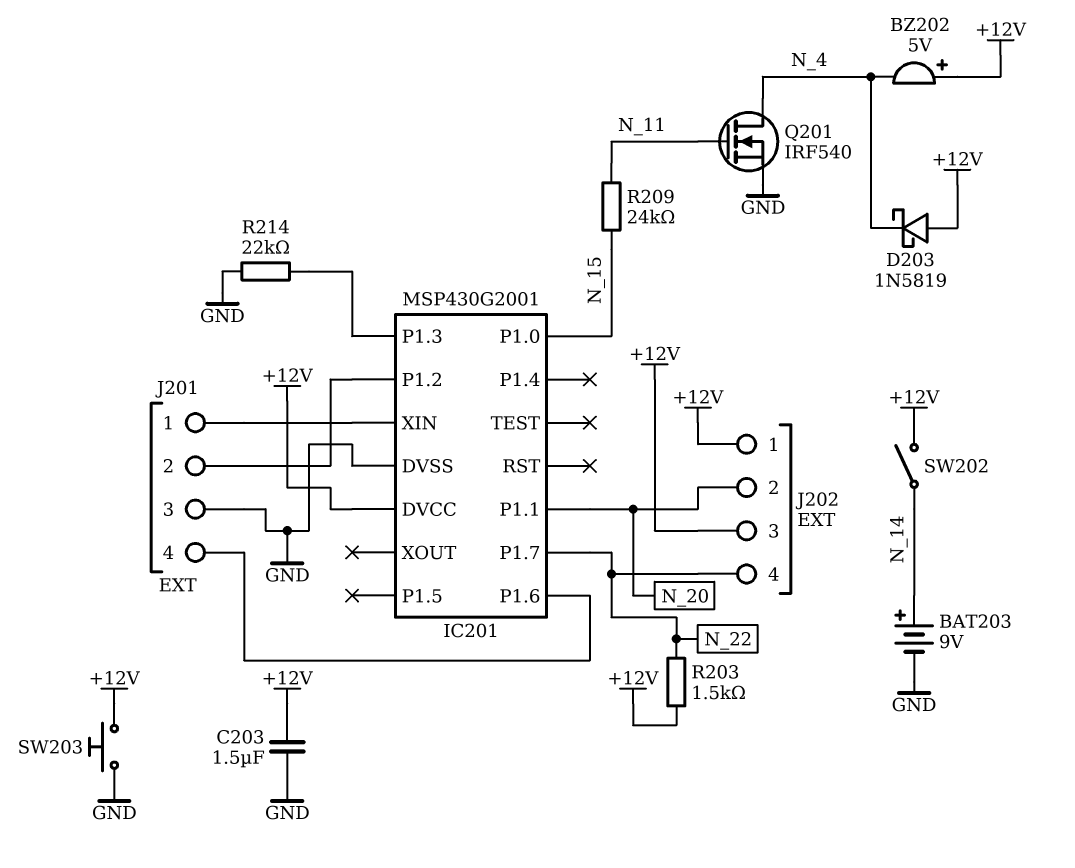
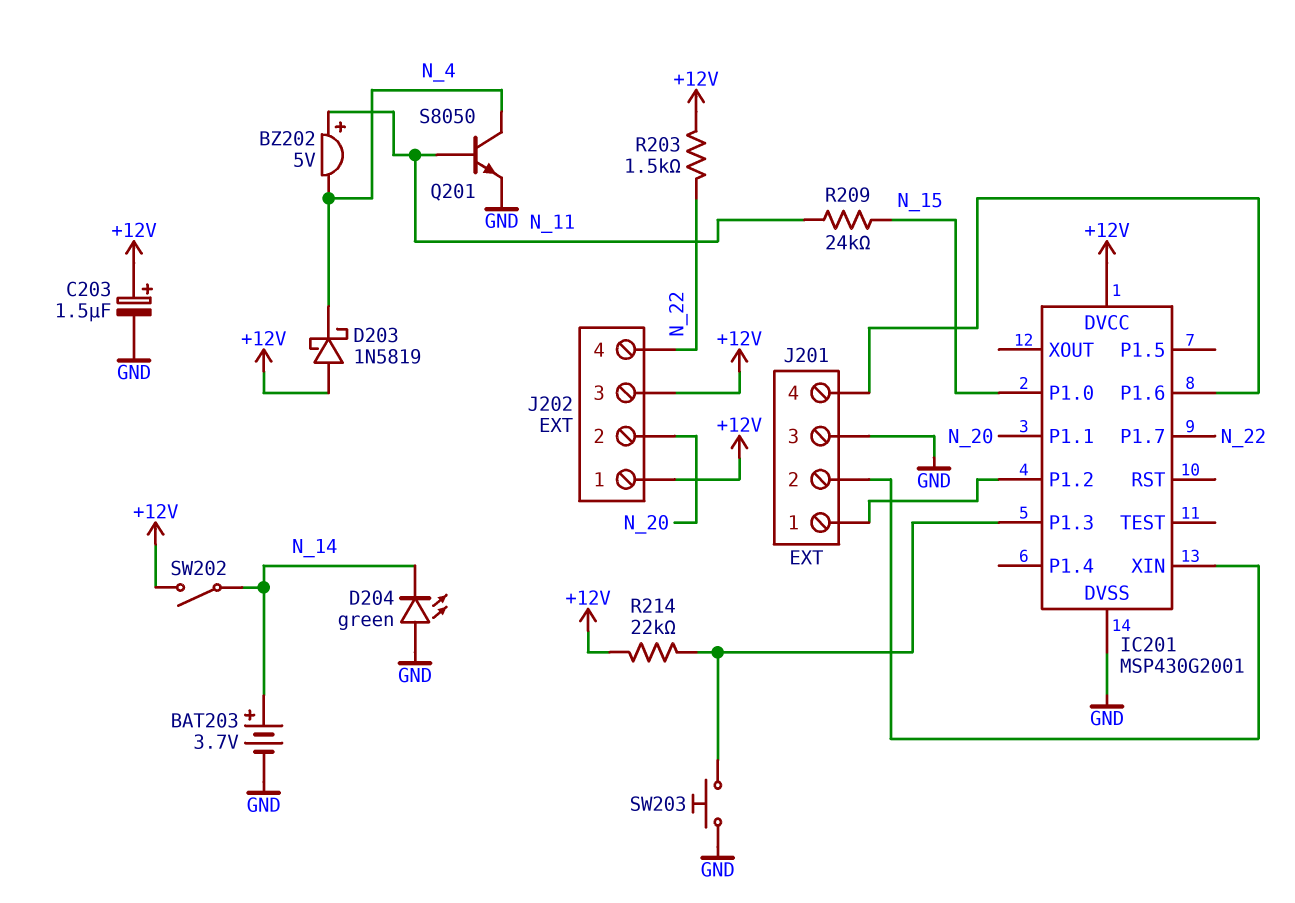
BAT203: 9V (plus N_14, minus GND) -> 3.7V (plus N_14, minus GND)
BZ202: buzzer 5V (plus +12V, minus N_4) -> buzzer 5V (plus N_11, minus N_4)
C203: 1.5uF (+12V, GND) -> 1.5uF (plus +12V, minus GND)
D204: none -> LED green (A GND, K N_14)
J201 pin 1: IC201/XIN -> IC201/P1.2
J201 pin 2: IC201/P1.2 -> IC201/XIN
Q201: NMOS IRF540 (G N_11, D N_4, S GND) -> NPN S8050 (B N_11, C N_4, E GND)
R214: 22k (GND, IC201/P1.3) -> 22k (+12V, IC201/P1.3)
SW203: button (+12V, GND) -> button (GND, IC201/P1.3)

